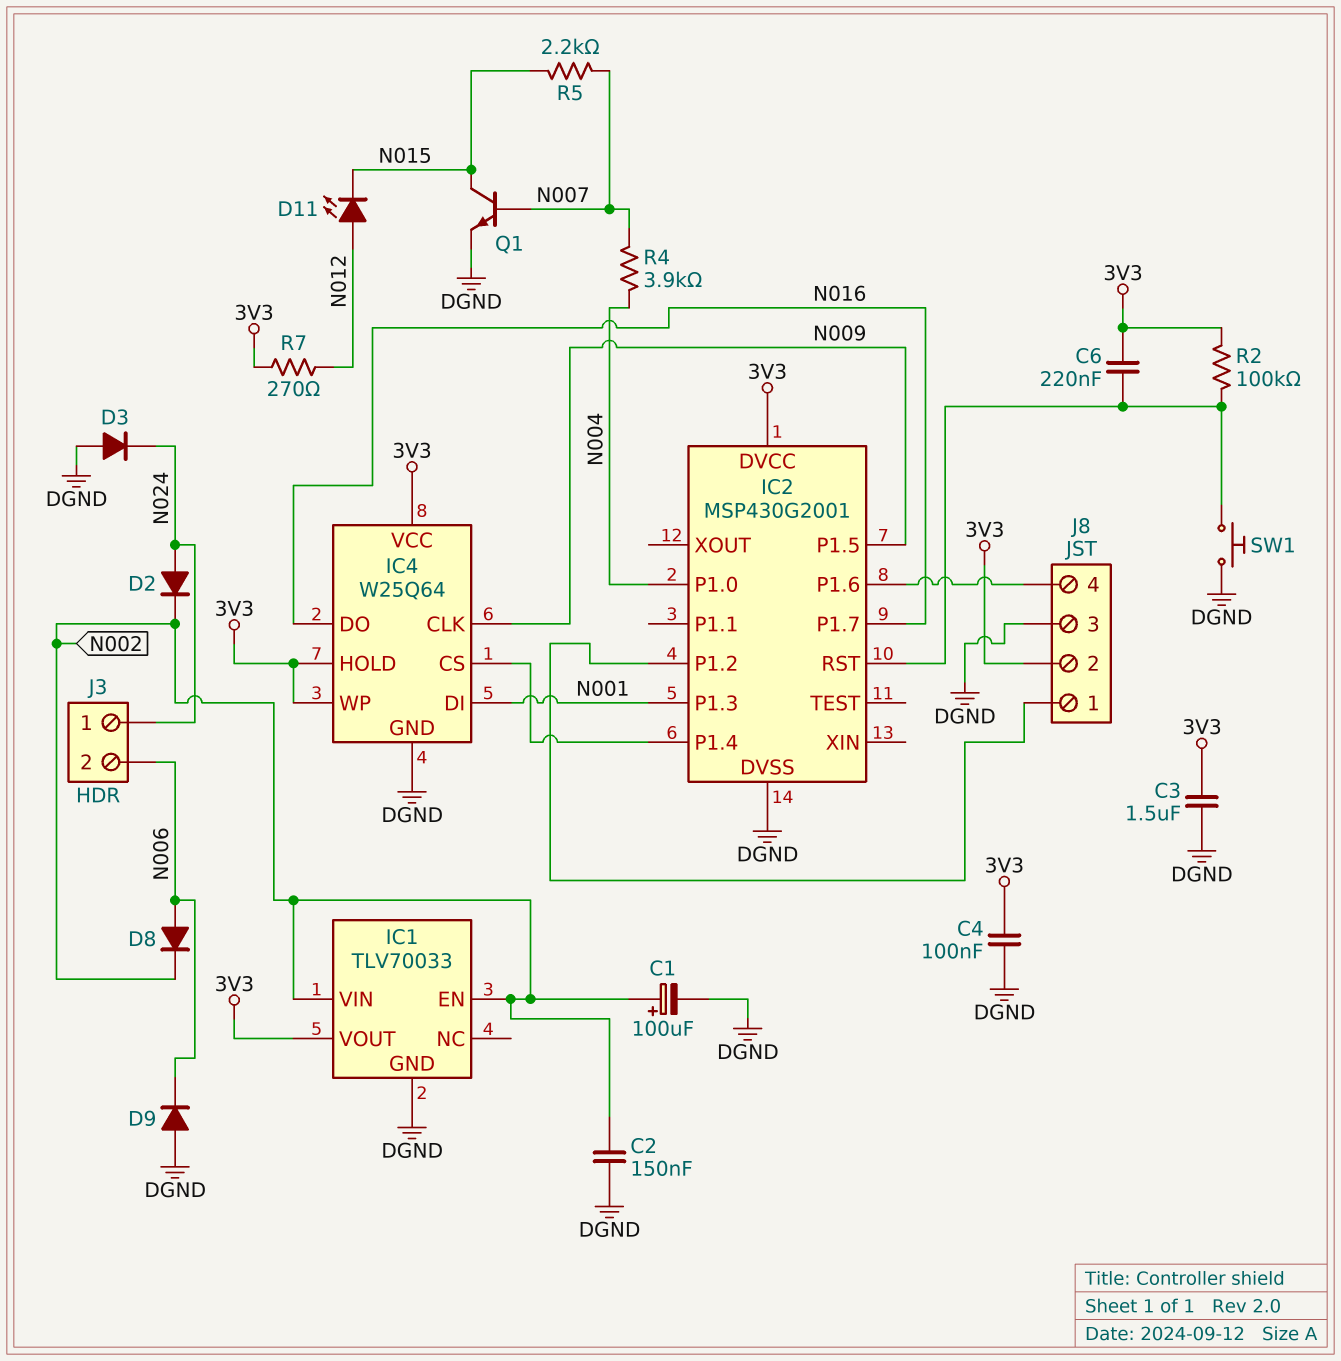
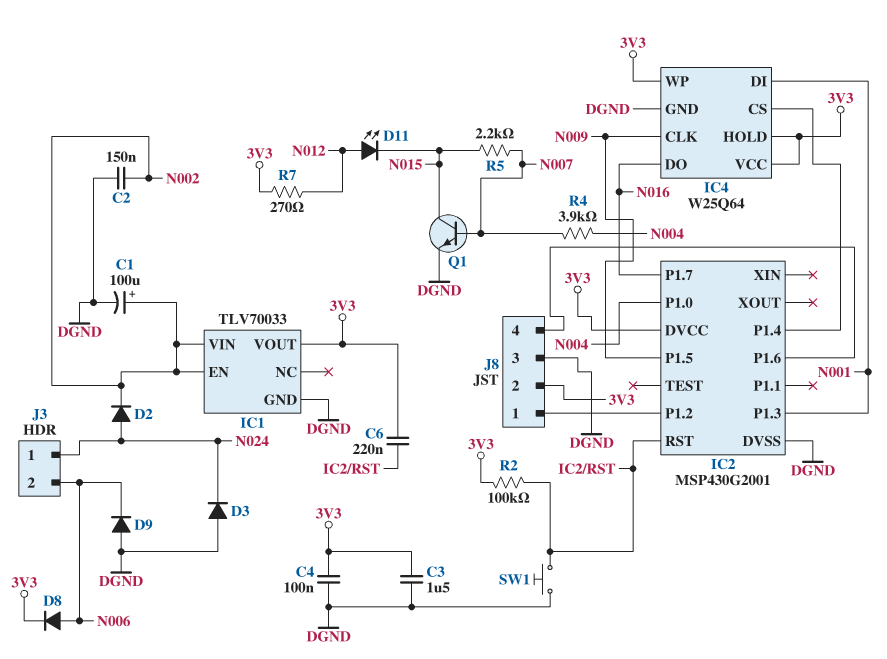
D8: diode (A N006, K N002) -> diode (A N006, K 3V3)

